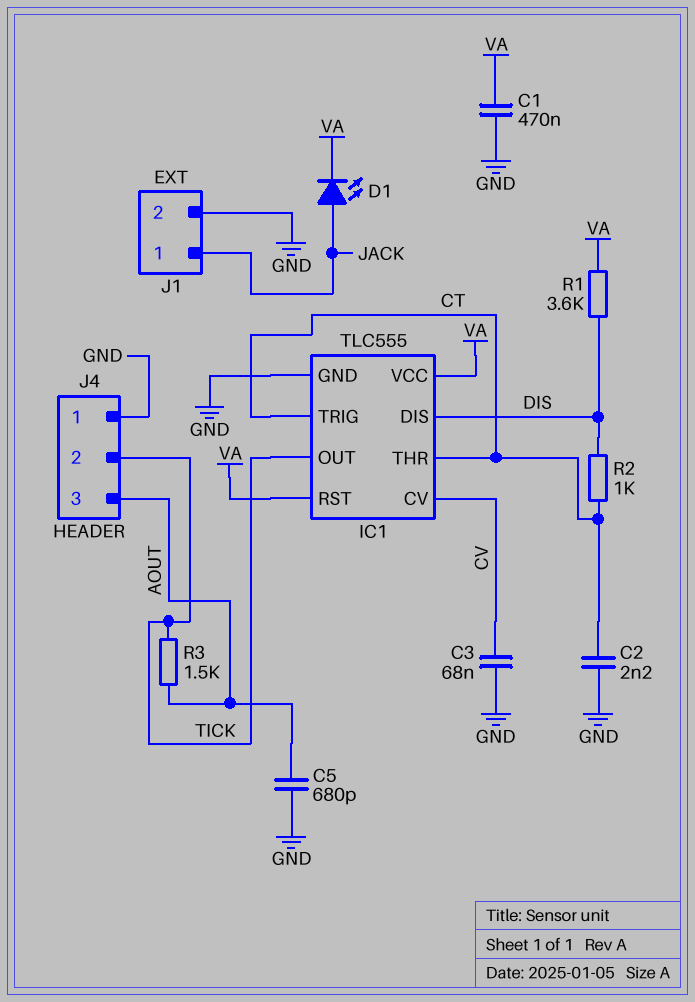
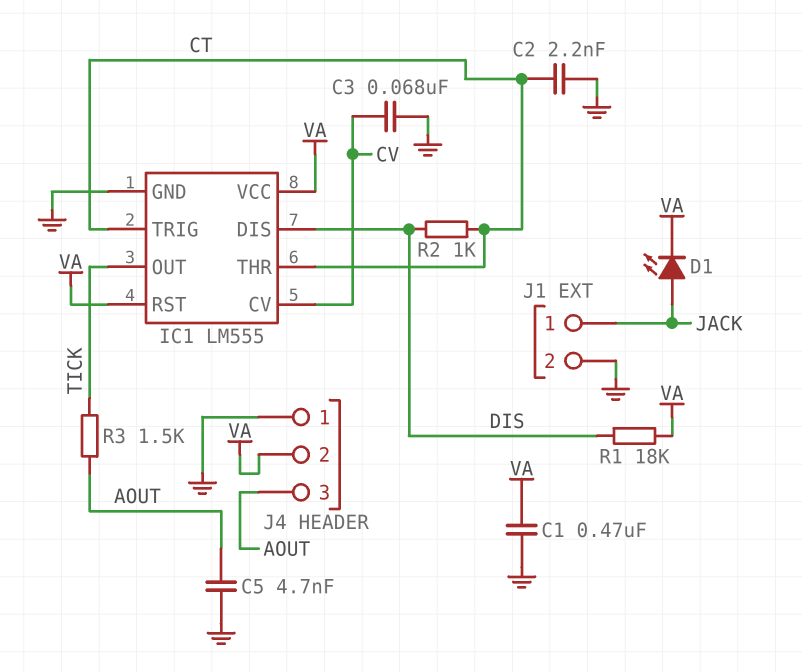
C5: 680pF (AOUT, GND) -> 4.7nF (AOUT, GND)
IC1: TLC555 -> LM555
J4 pin 2: TICK -> VA
R1: 3.6k (DIS, VA) -> 18k (DIS, VA)

